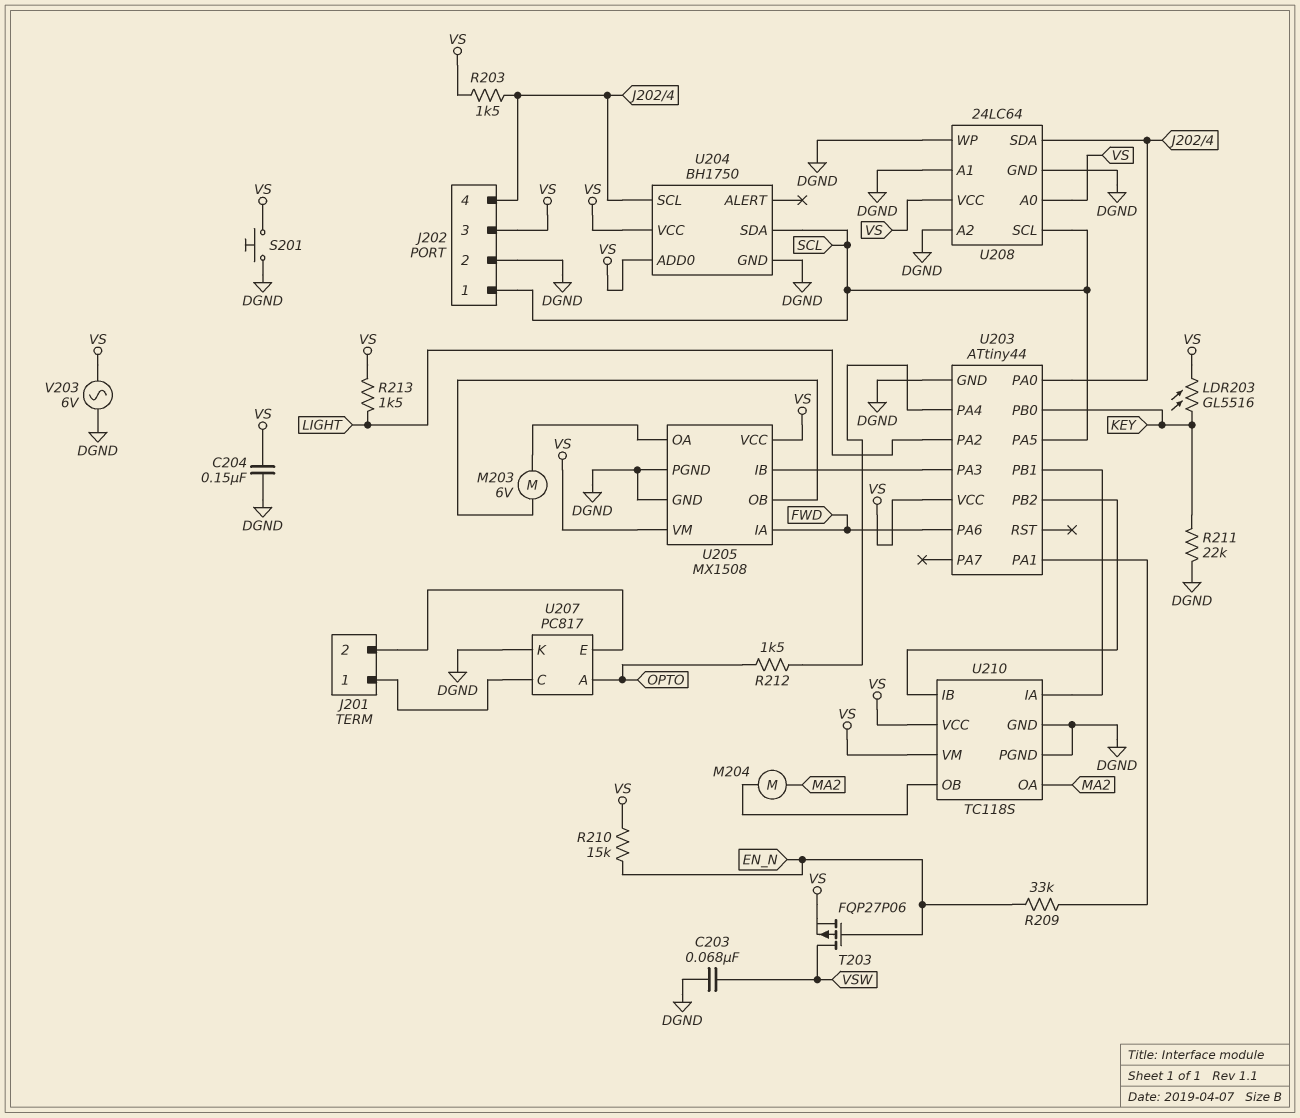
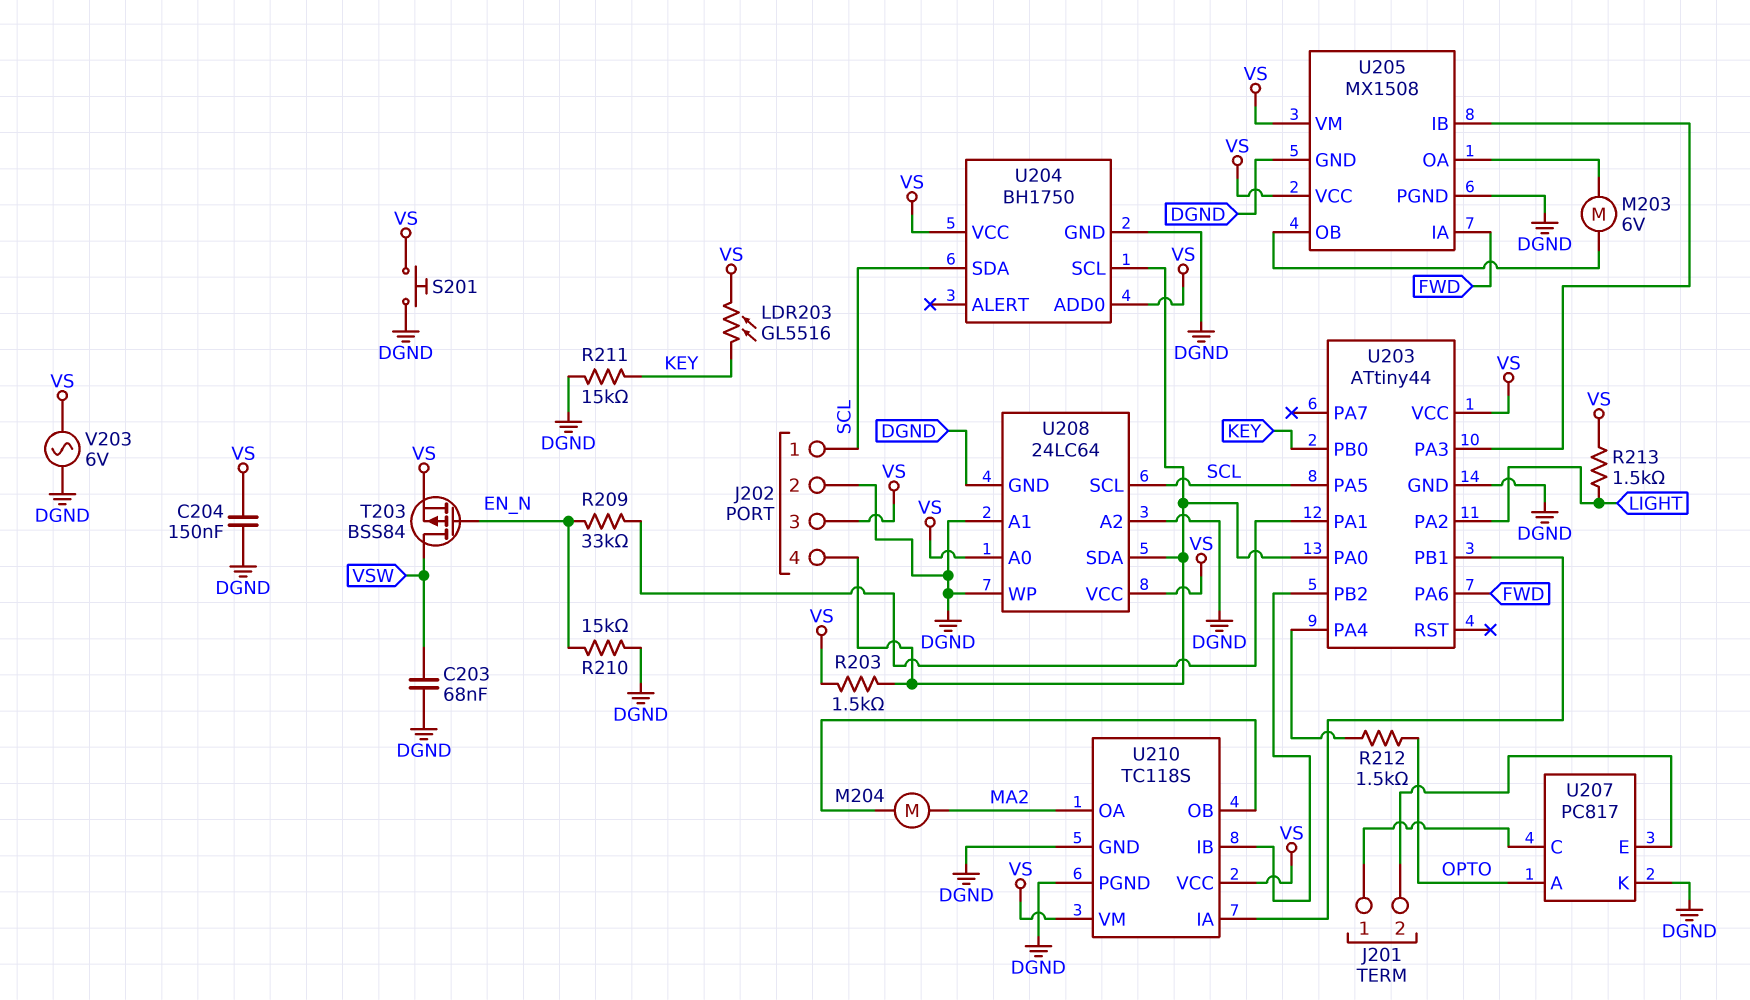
R210: 15k (EN_N, VS) -> 15k (DGND, EN_N)
R211: 22k (DGND, KEY) -> 15k (DGND, KEY)
T203: PMOS FQP27P06 (G EN_N, D VSW, S VS) -> PMOS BSS84 (G EN_N, D VSW, S VS)

